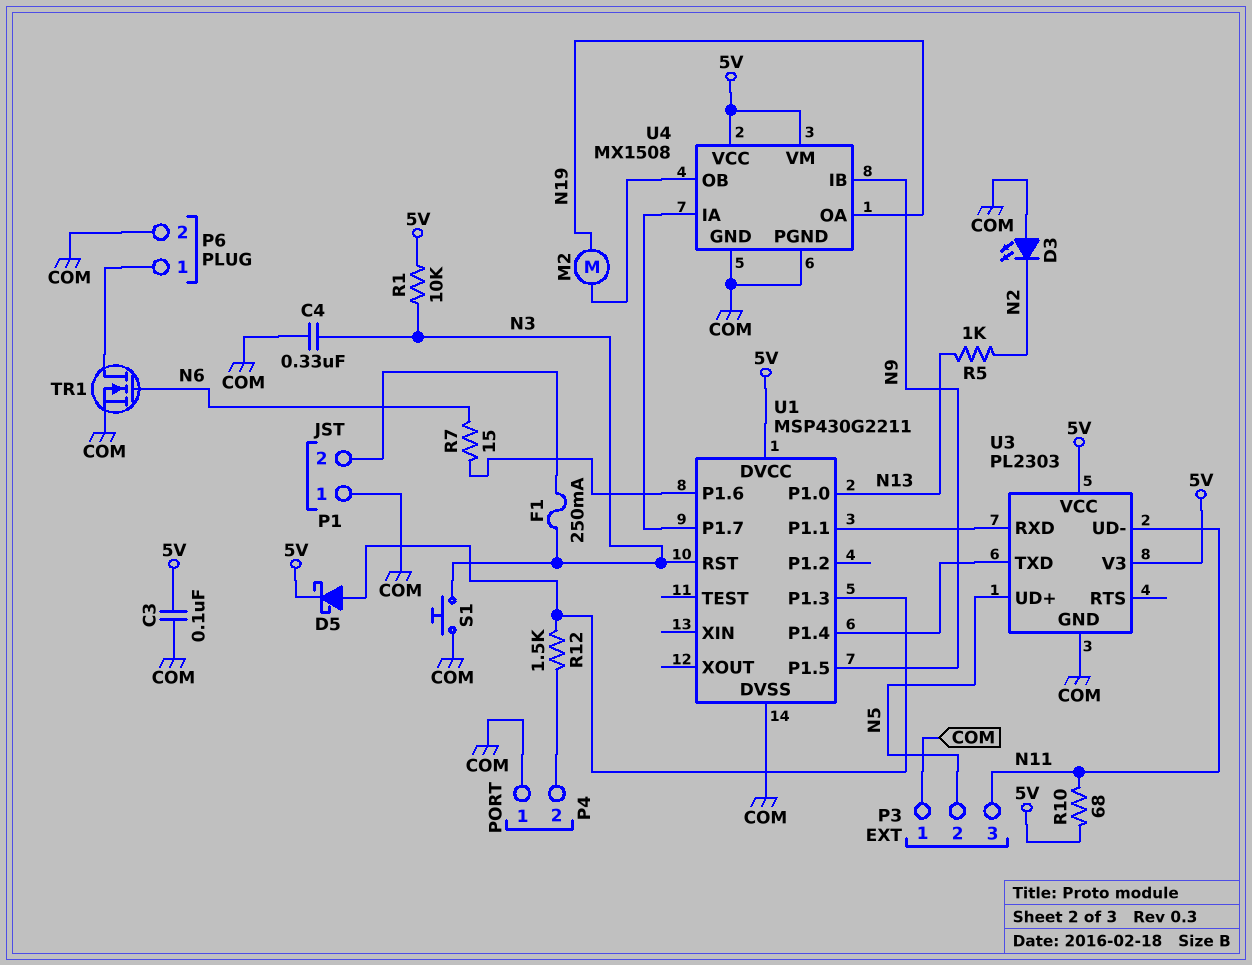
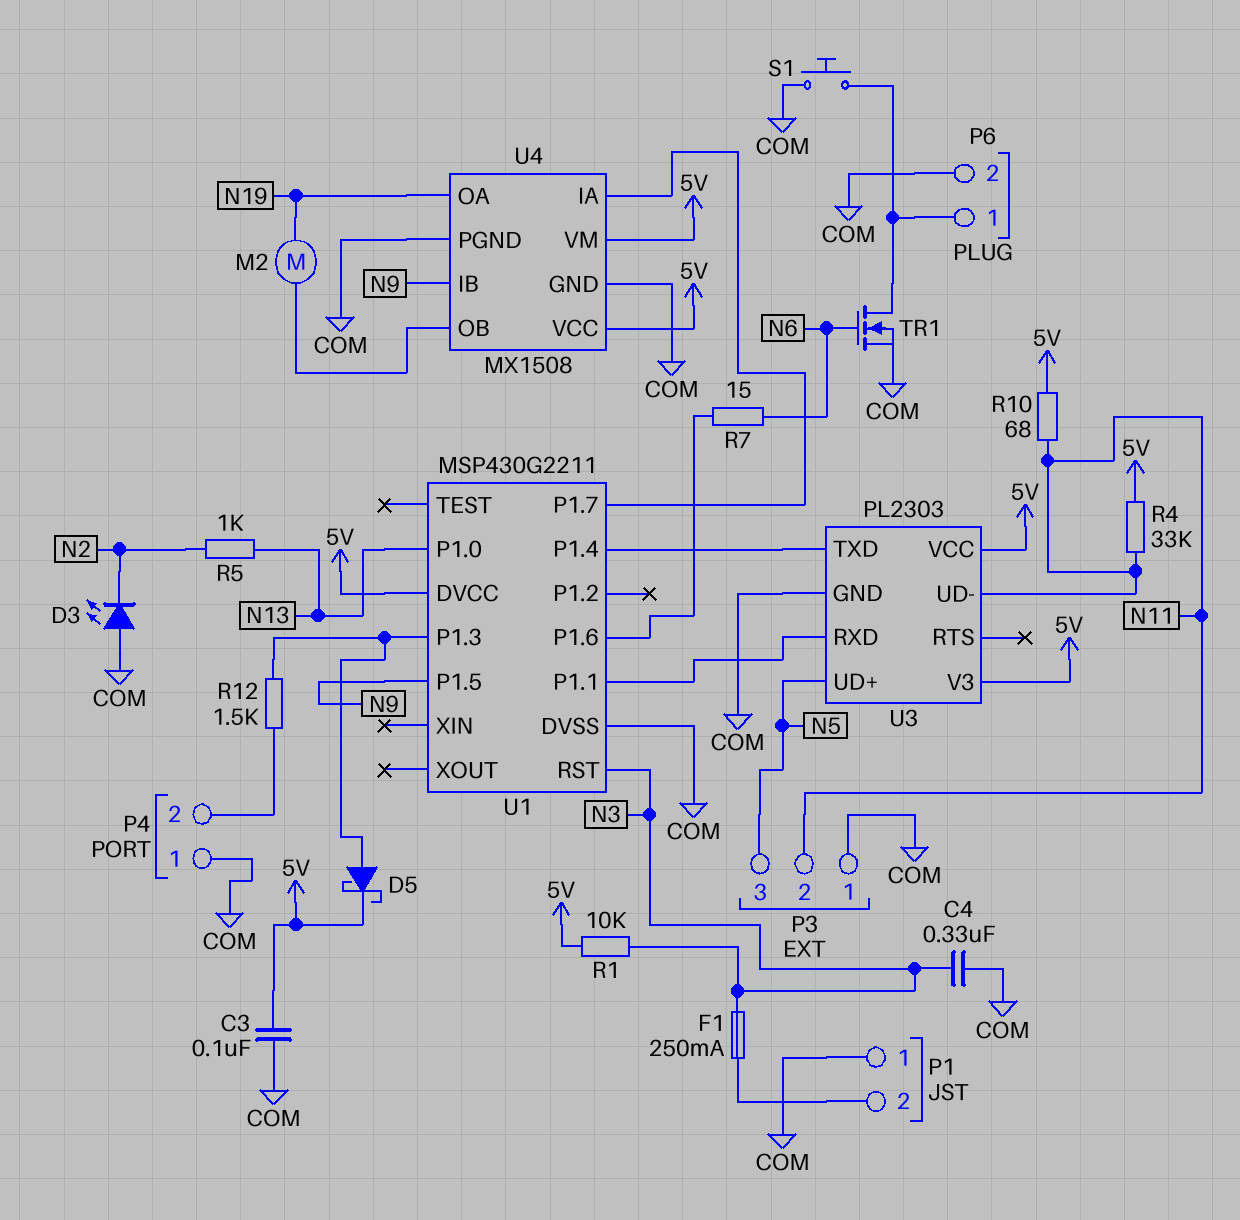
P3 pin 2: N5 -> N11
P3 pin 3: N11 -> N5
R4: none -> 33k (5V, N11)
S1: button (COM, N3) -> button (COM, P6/1)

